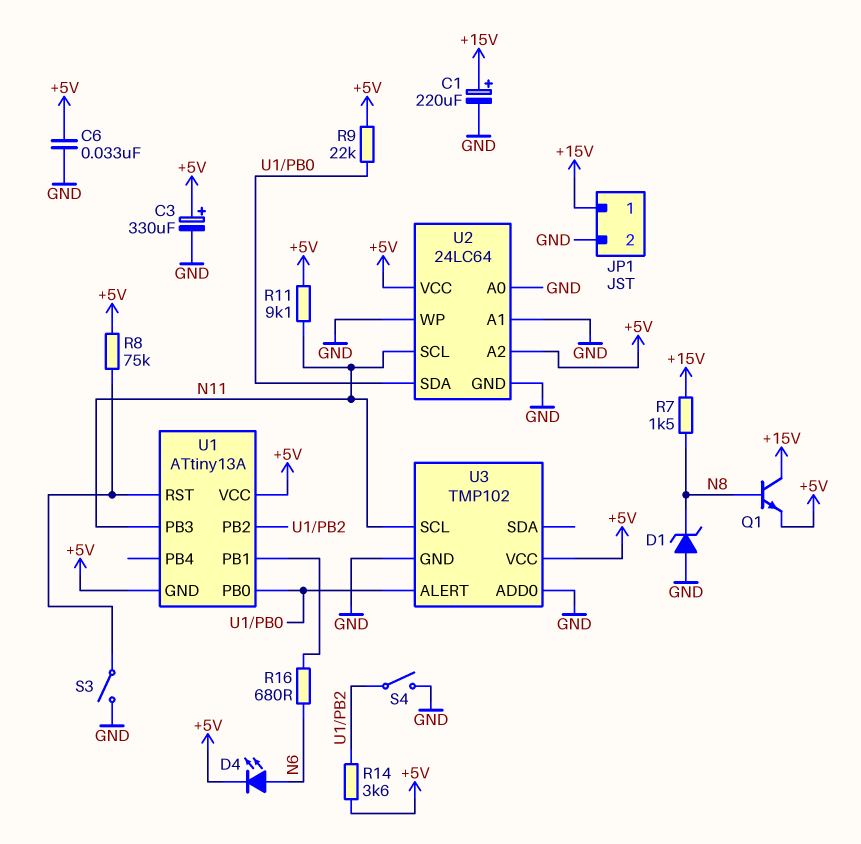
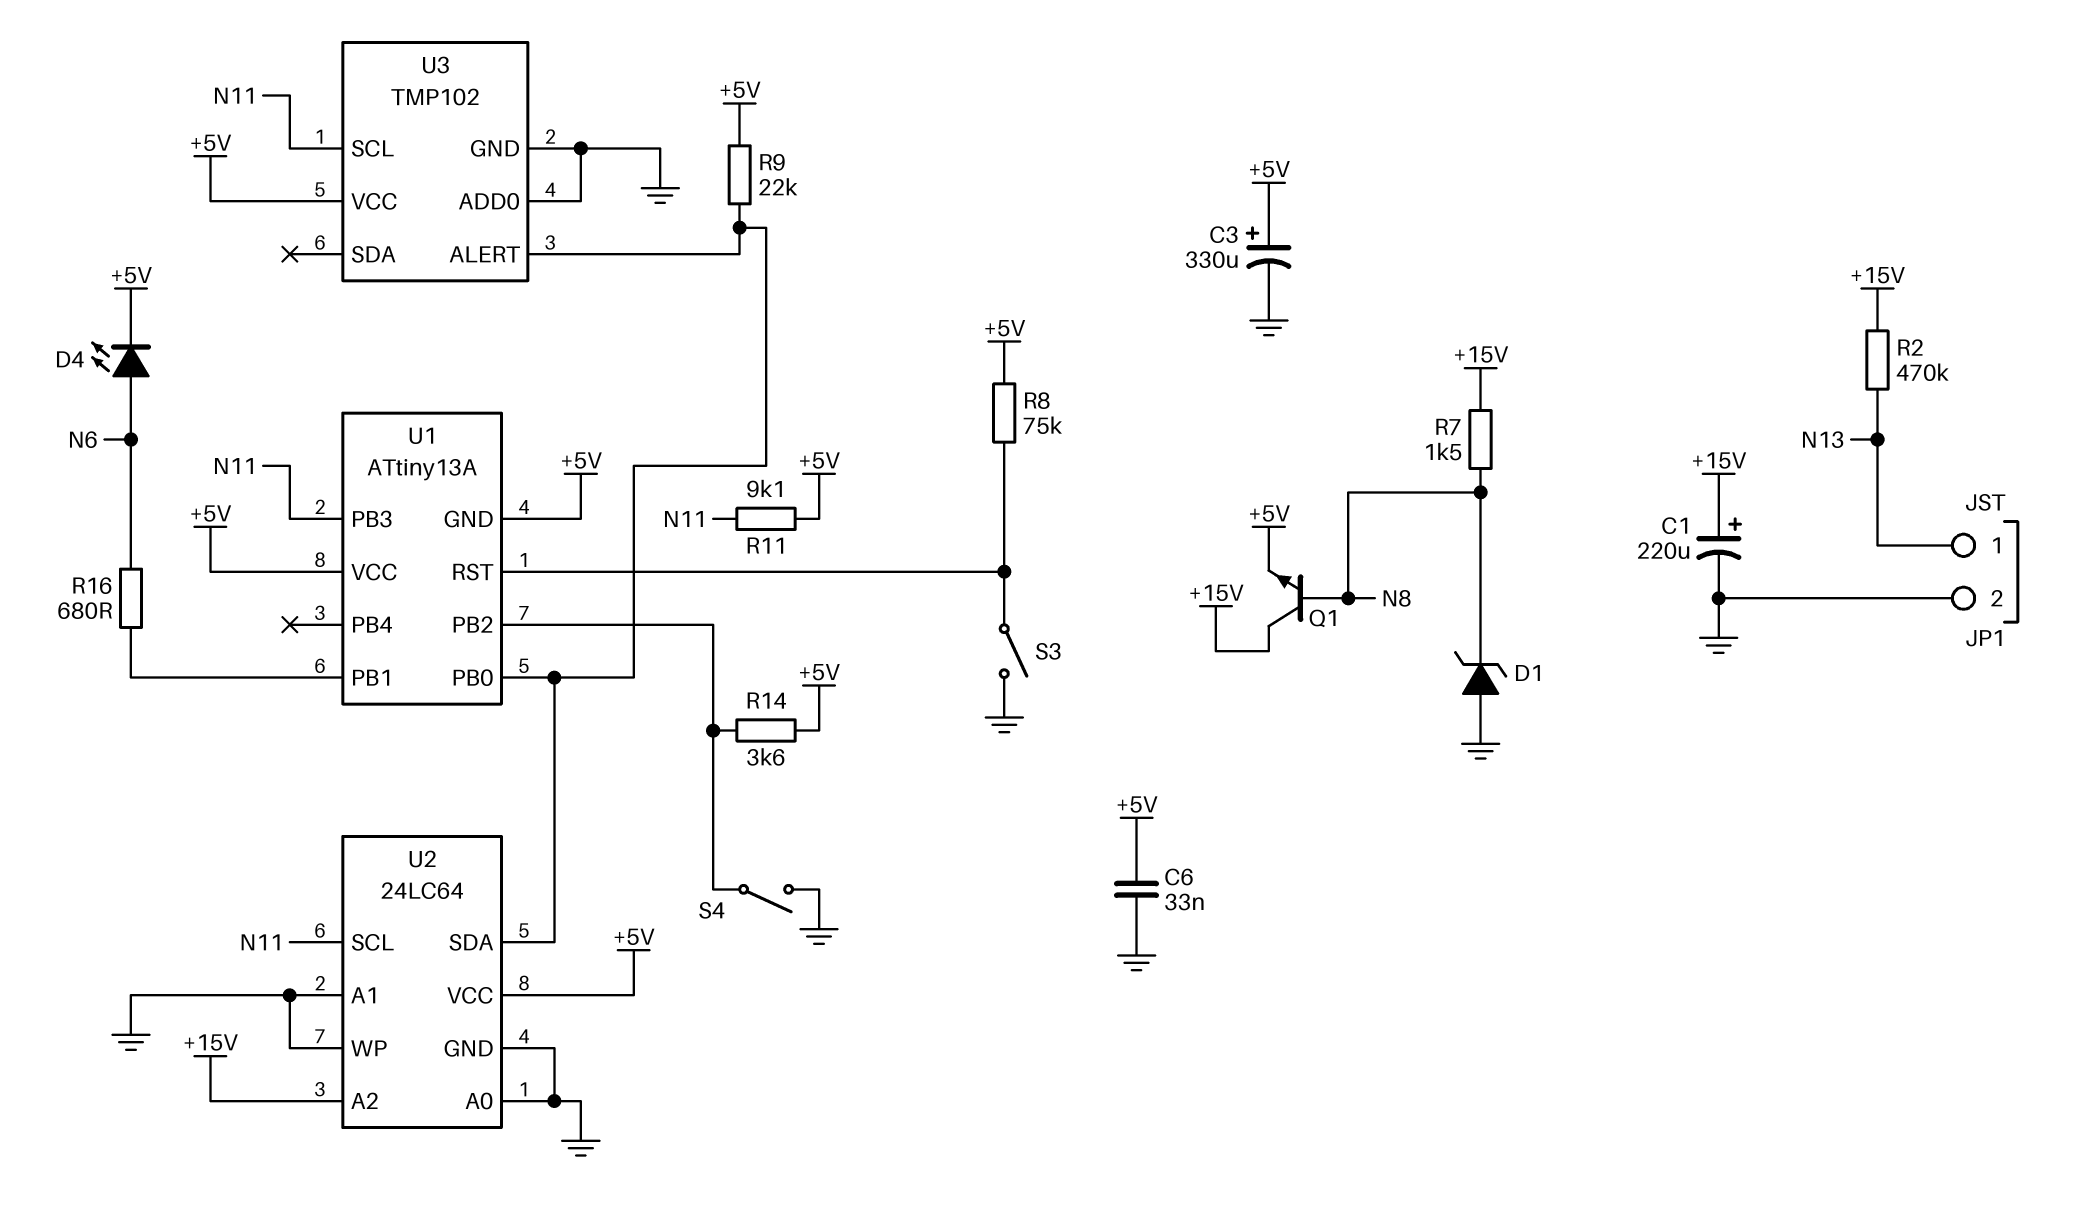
JP1 pin 1: +15V -> N13
R2: none -> 470k (+15V, N13)
U2 pin A2: +5V -> +15V

